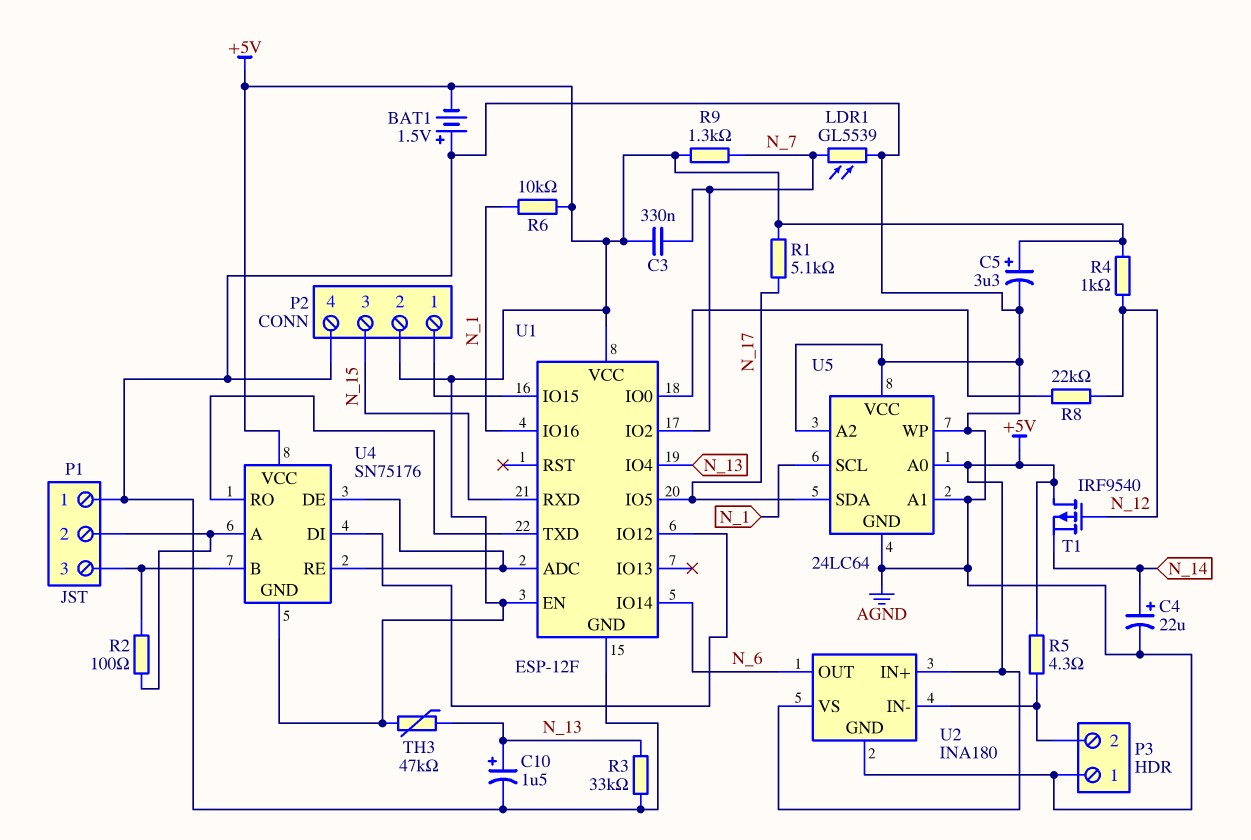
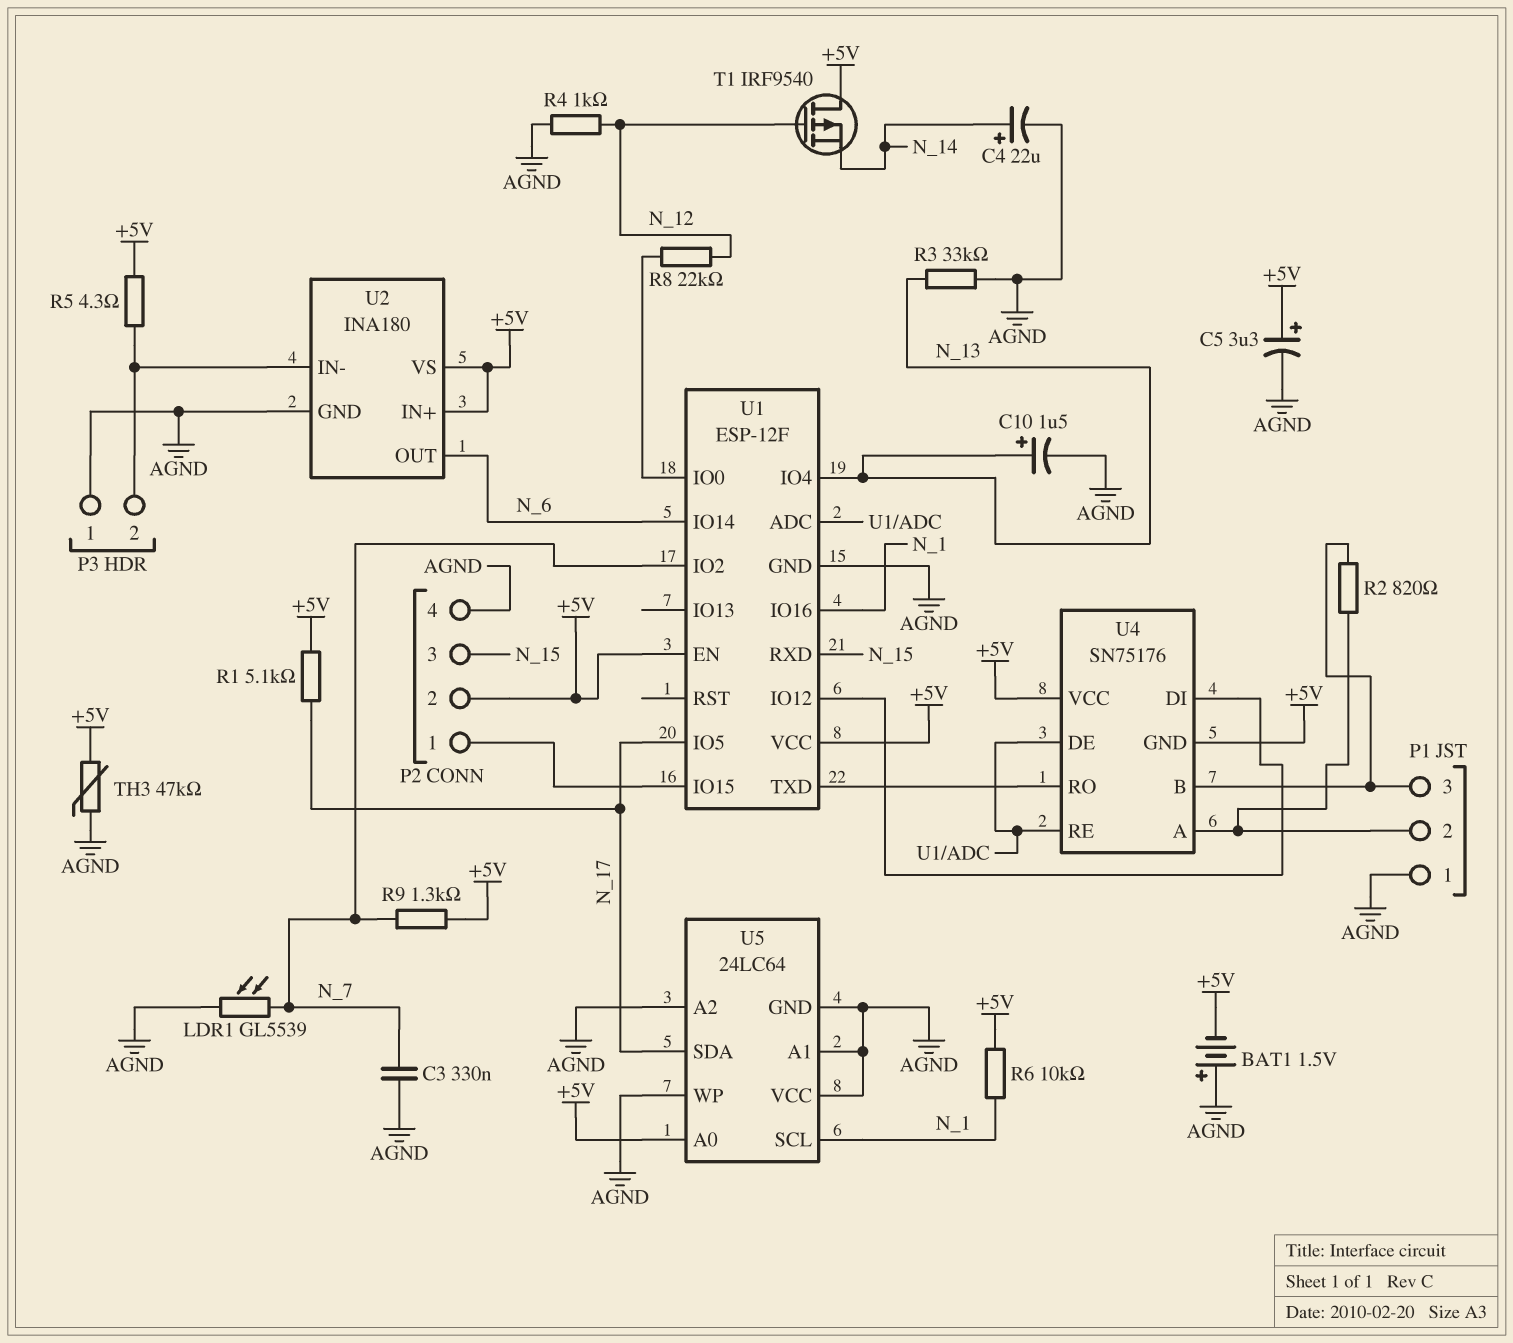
C3: 330nF (+5V, N_7) -> 330nF (AGND, N_7)
R2: 100 (P1/2, P1/3) -> 820 (P1/2, P1/3)
R4: 1k (+5V, N_12) -> 1k (AGND, N_12)
TH3: 47k (+5V, N_13) -> 47k (+5V, AGND)

